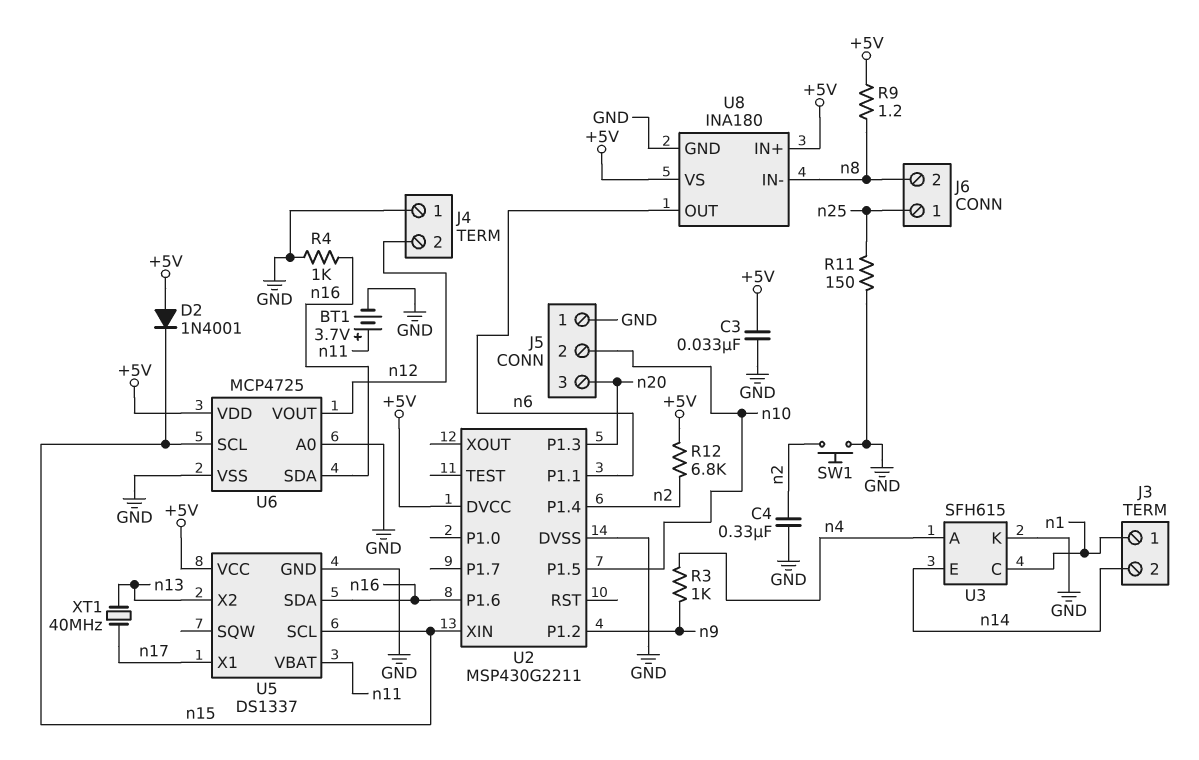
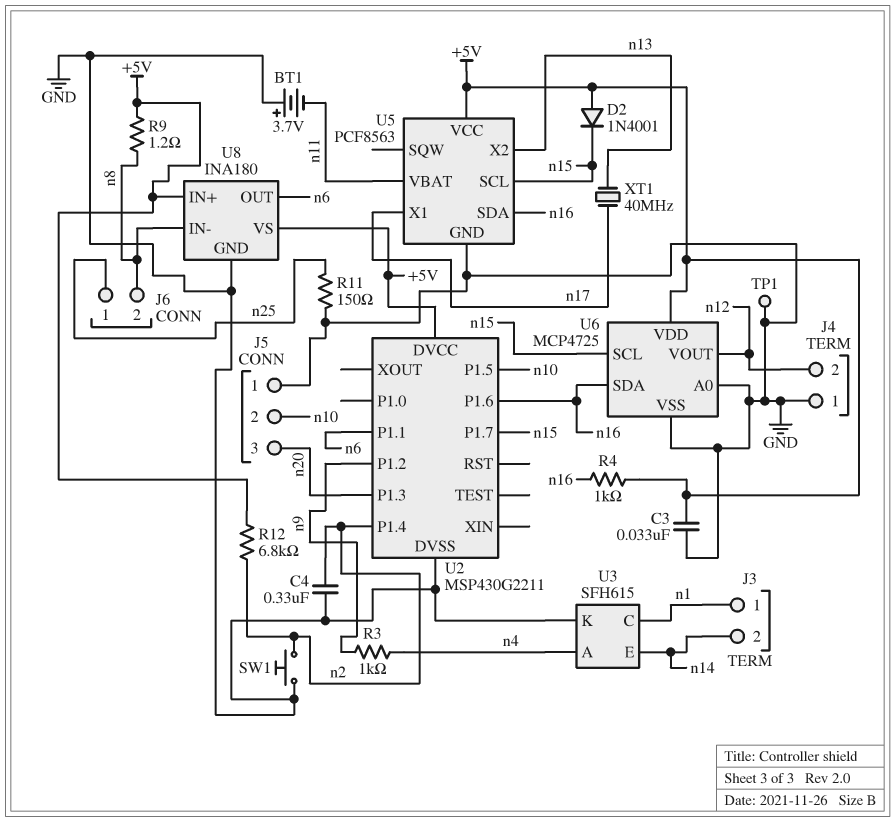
BT1: 3.7V (plus n11, minus GND) -> 3.7V (plus GND, minus n11)
R4: 1k (GND, n16) -> 1k (+5V, n16)
TP1: none -> test point (GND)
U2 pin P1.7: none -> n15
U2 pin XIN: n15 -> none
U5: DS1337 -> PCF8563

